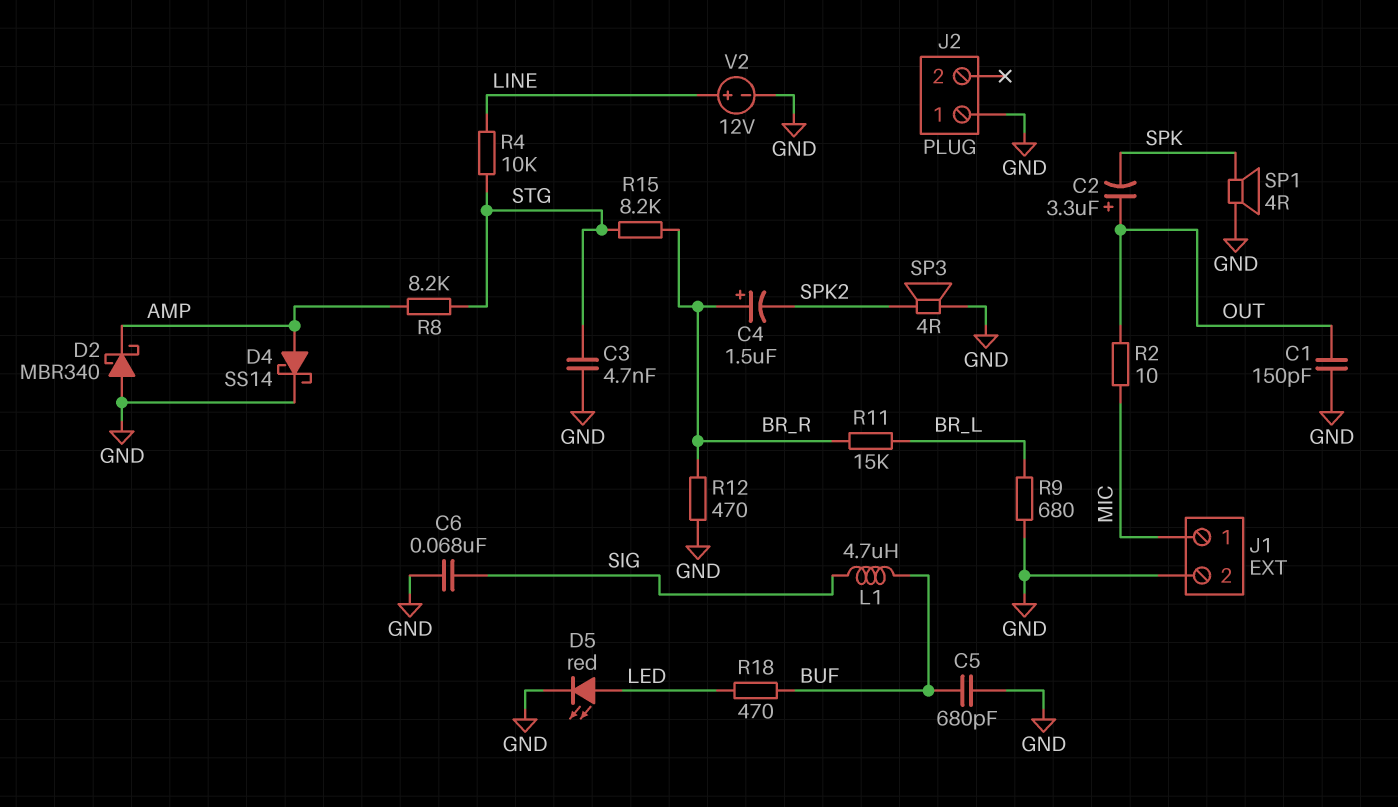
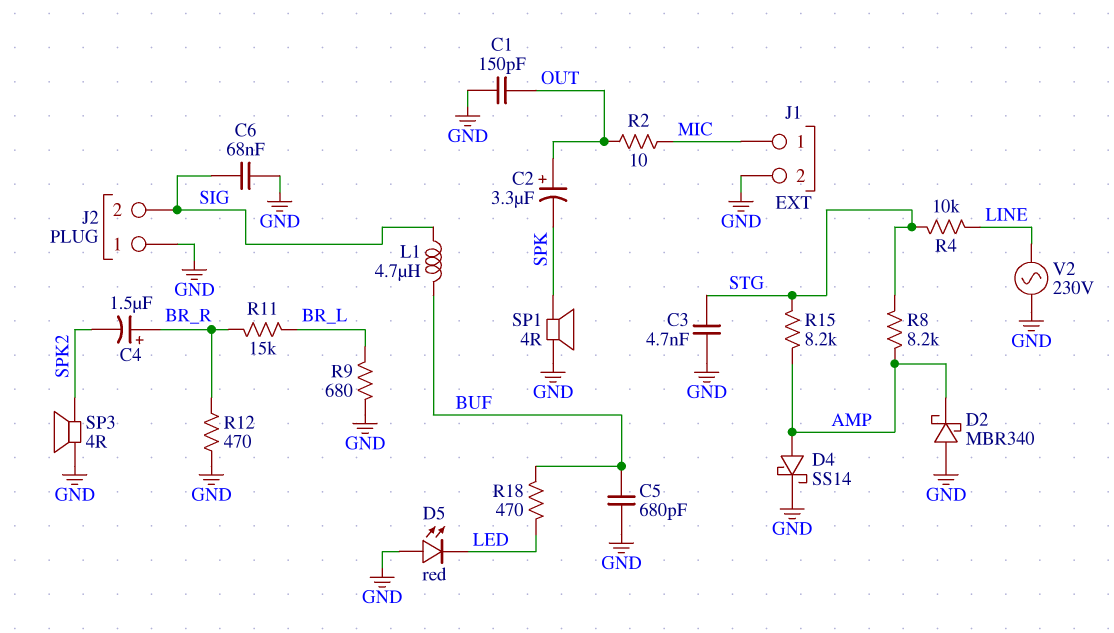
D5: LED red (A LED, K GND) -> LED red (A GND, K LED)
J2 pin 2: none -> SIG
R15: 8.2k (BR_R, STG) -> 8.2k (AMP, STG)
V2: 12V (plus LINE, minus GND) -> AC 230V (GND, LINE)

